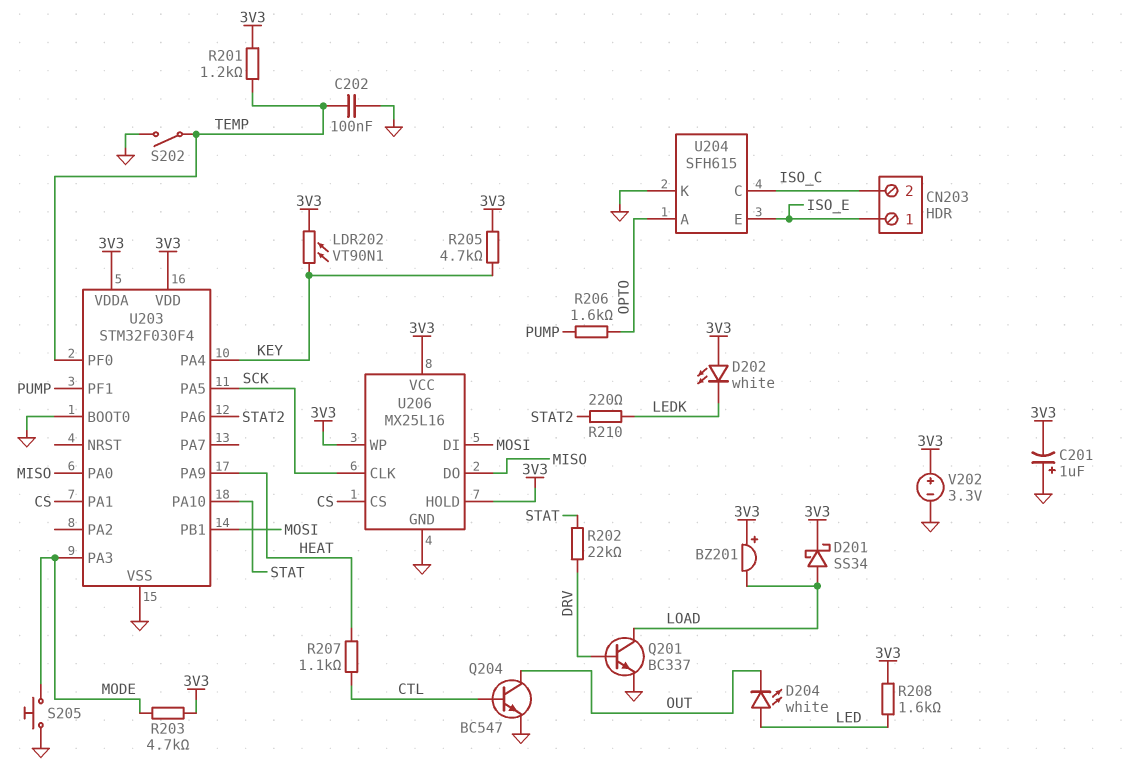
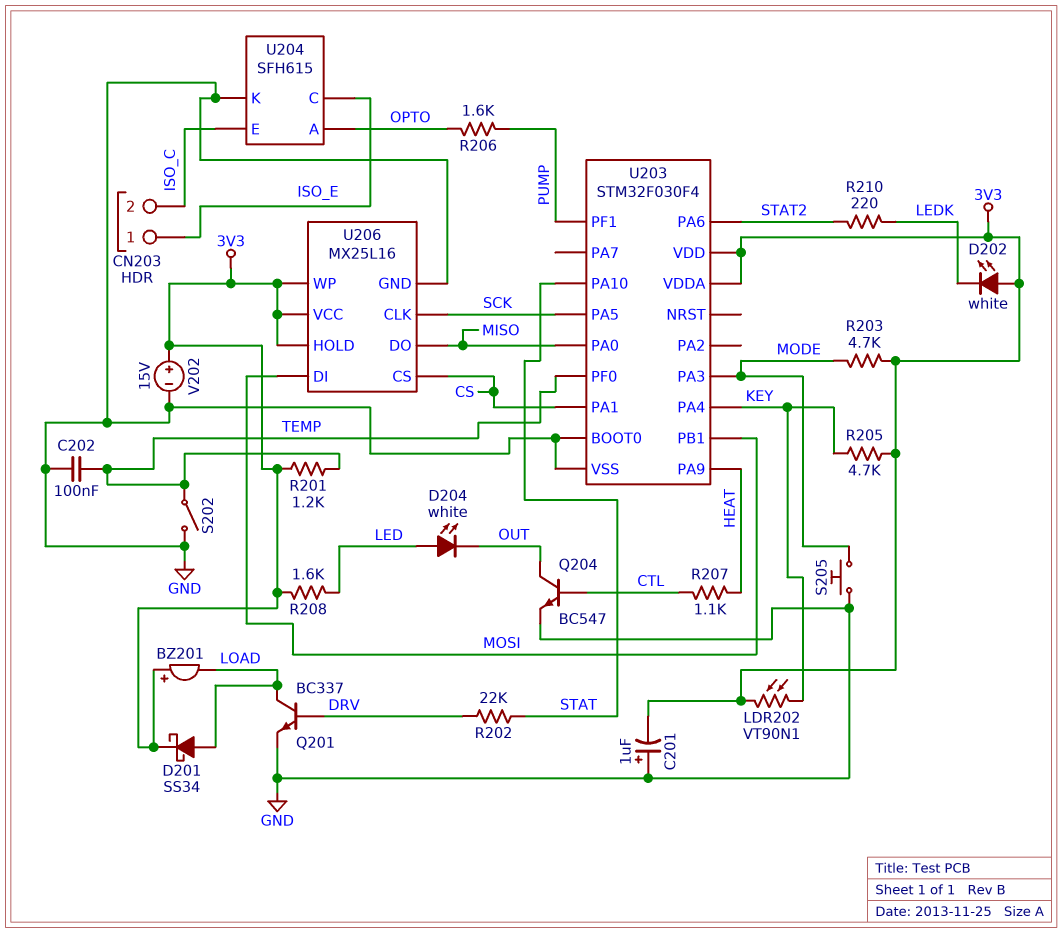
U204 pin C: ISO_C -> ISO_E
U204 pin E: ISO_E -> ISO_C
V202: 3.3V (plus 3V3, minus GND) -> 15V (plus 3V3, minus GND)

